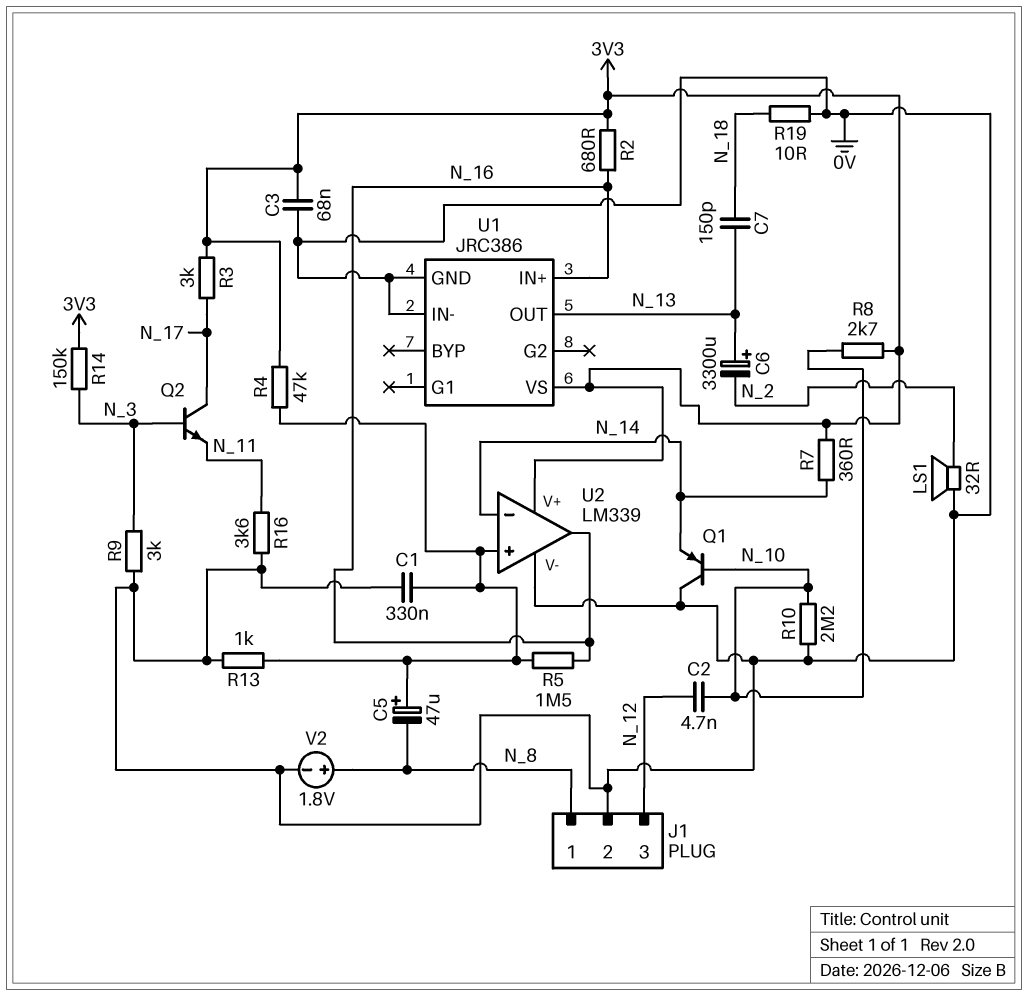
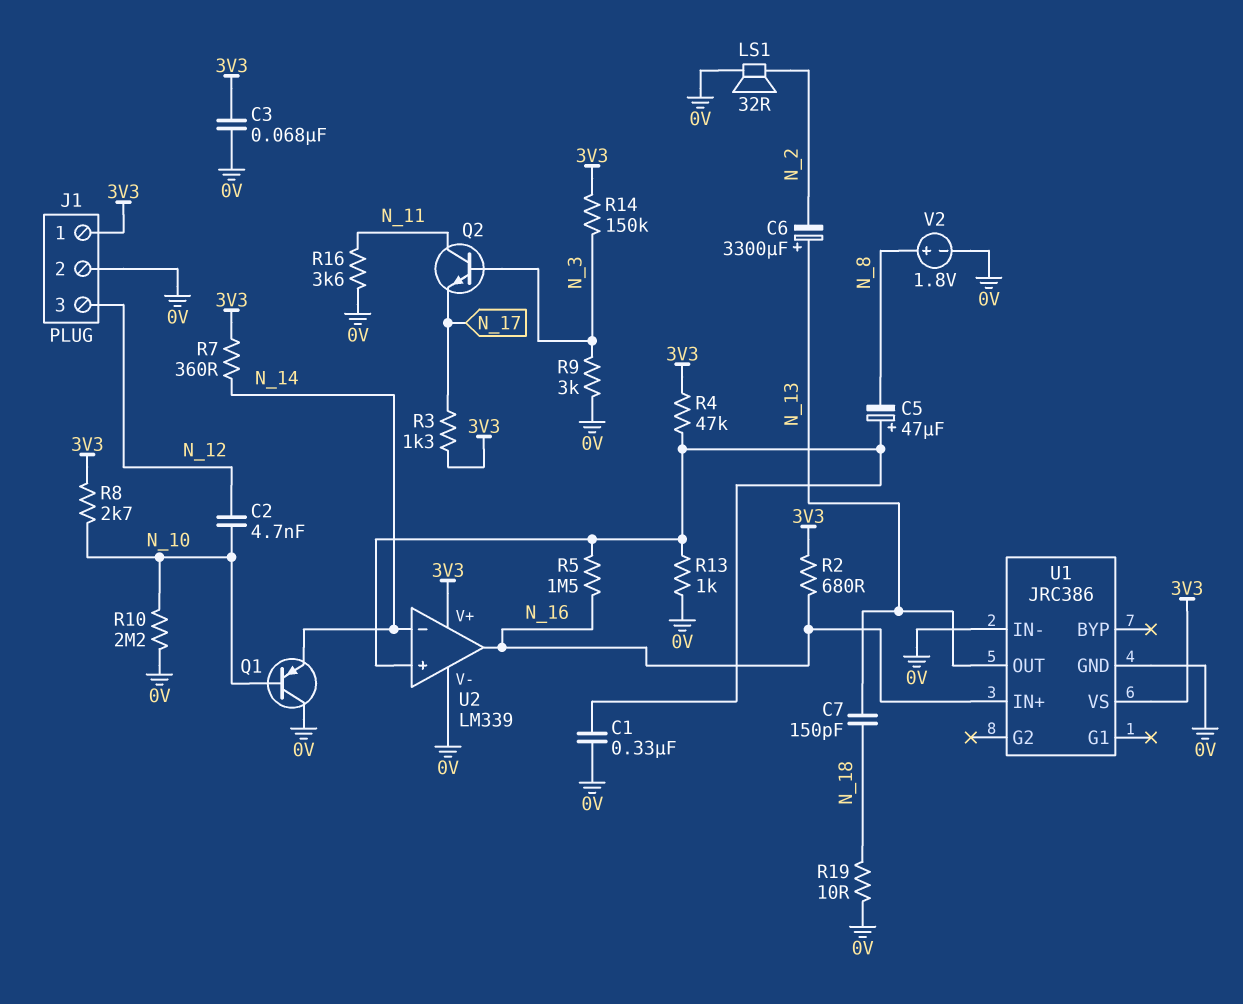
J1 pin 1: N_8 -> 3V3
Q2: NPN (B N_3, C N_17, E N_11) -> NPN (B N_3, C N_11, E N_17)
R3: 3k (3V3, N_17) -> 1.3k (3V3, N_17)

